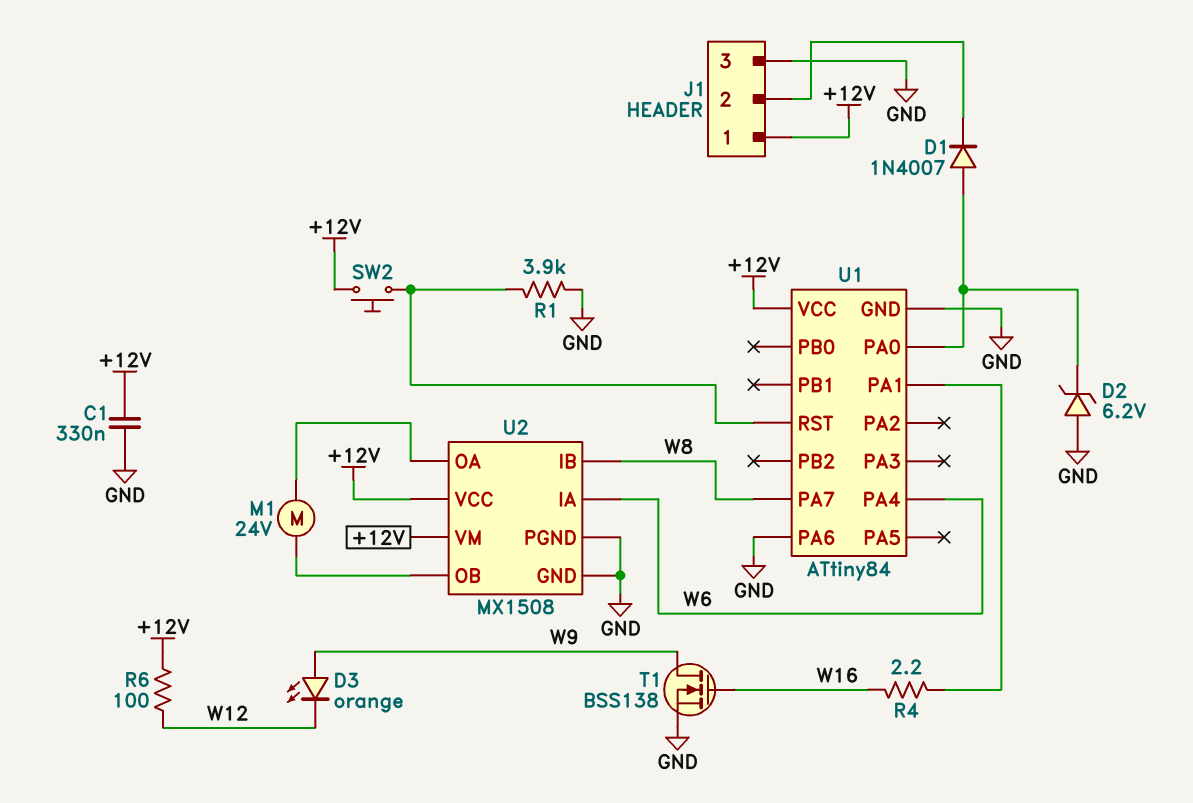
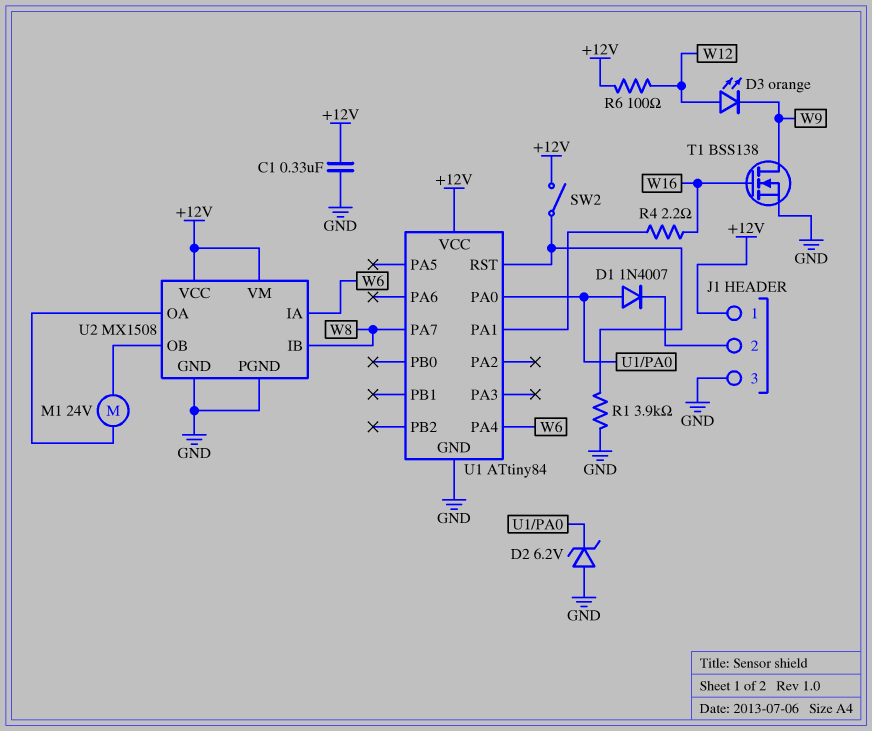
D3: LED orange (A W9, K W12) -> LED orange (A W12, K W9)
SW2: button (+12V, U1/RST) -> switch (+12V, U1/RST)
U1 pin PA6: GND -> none

